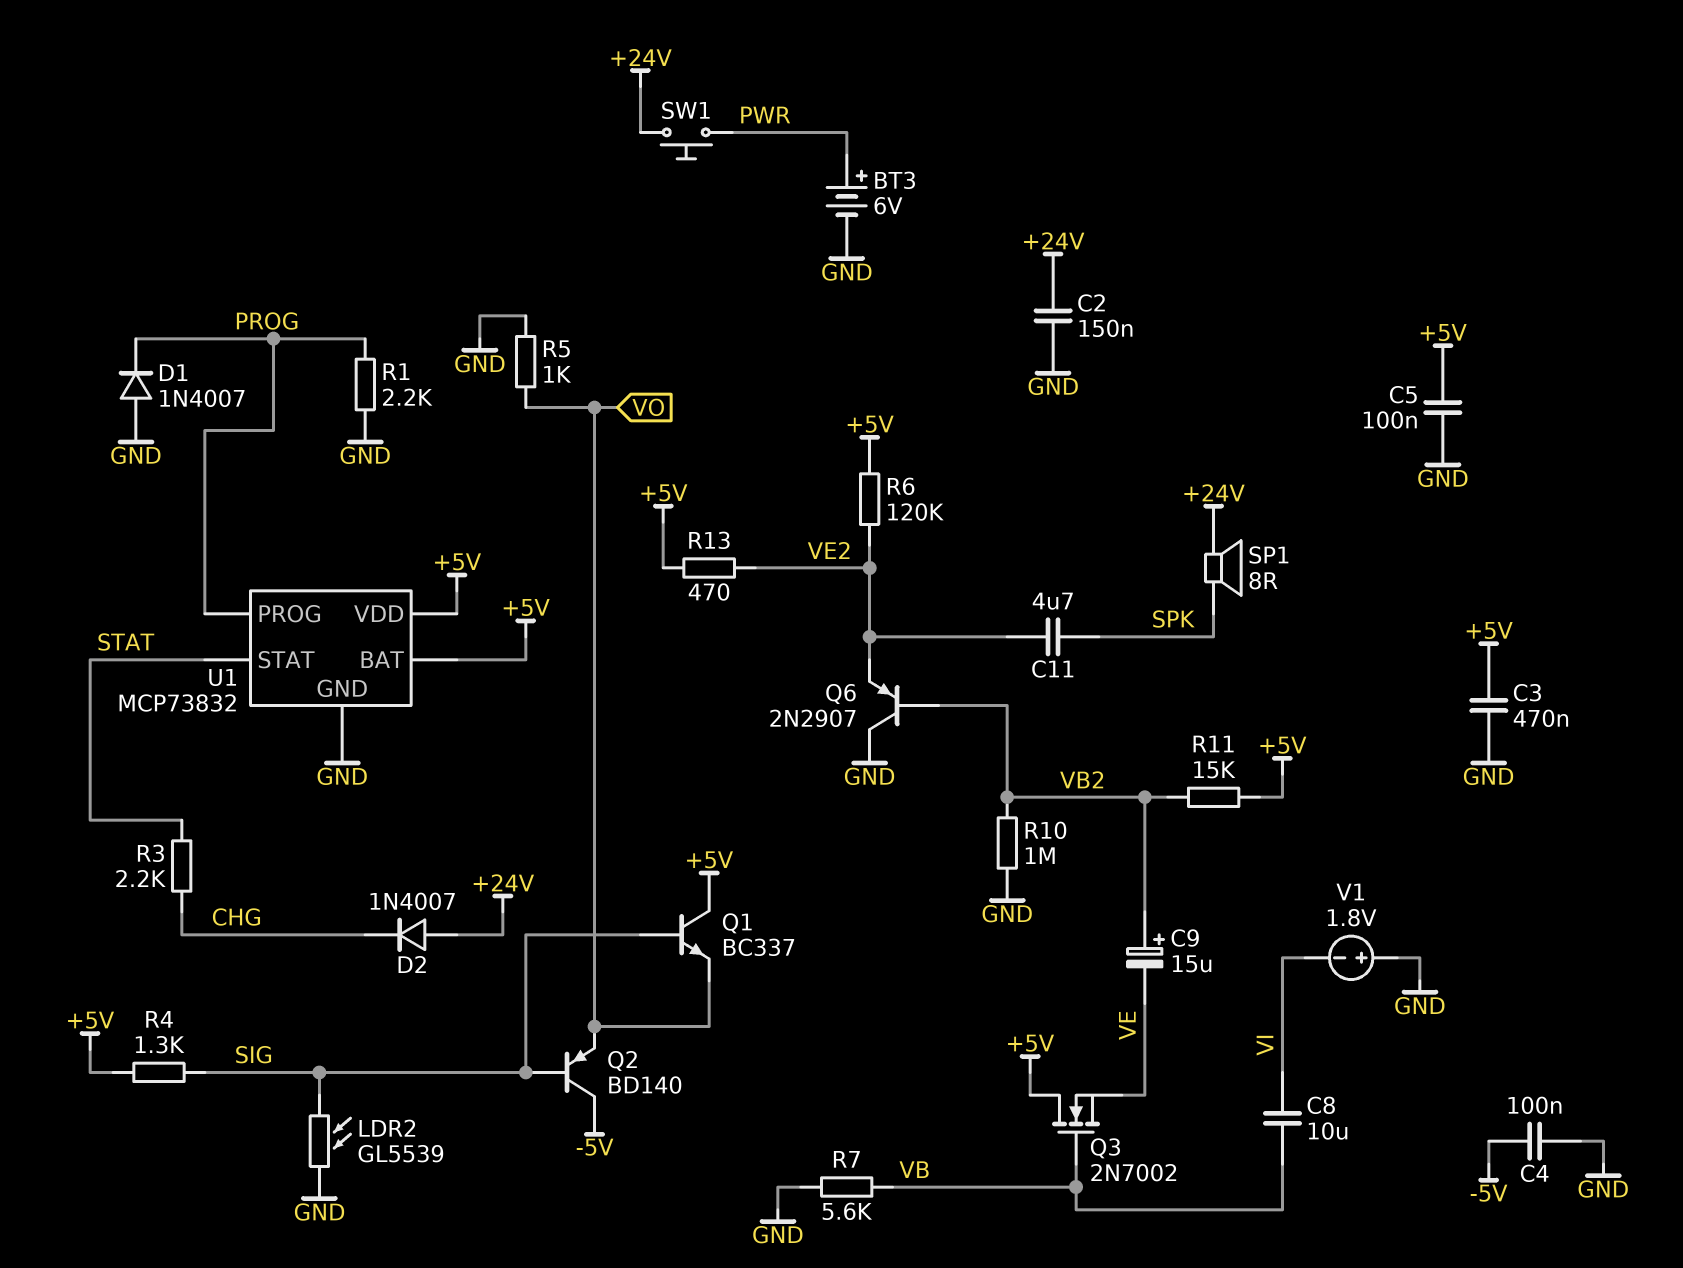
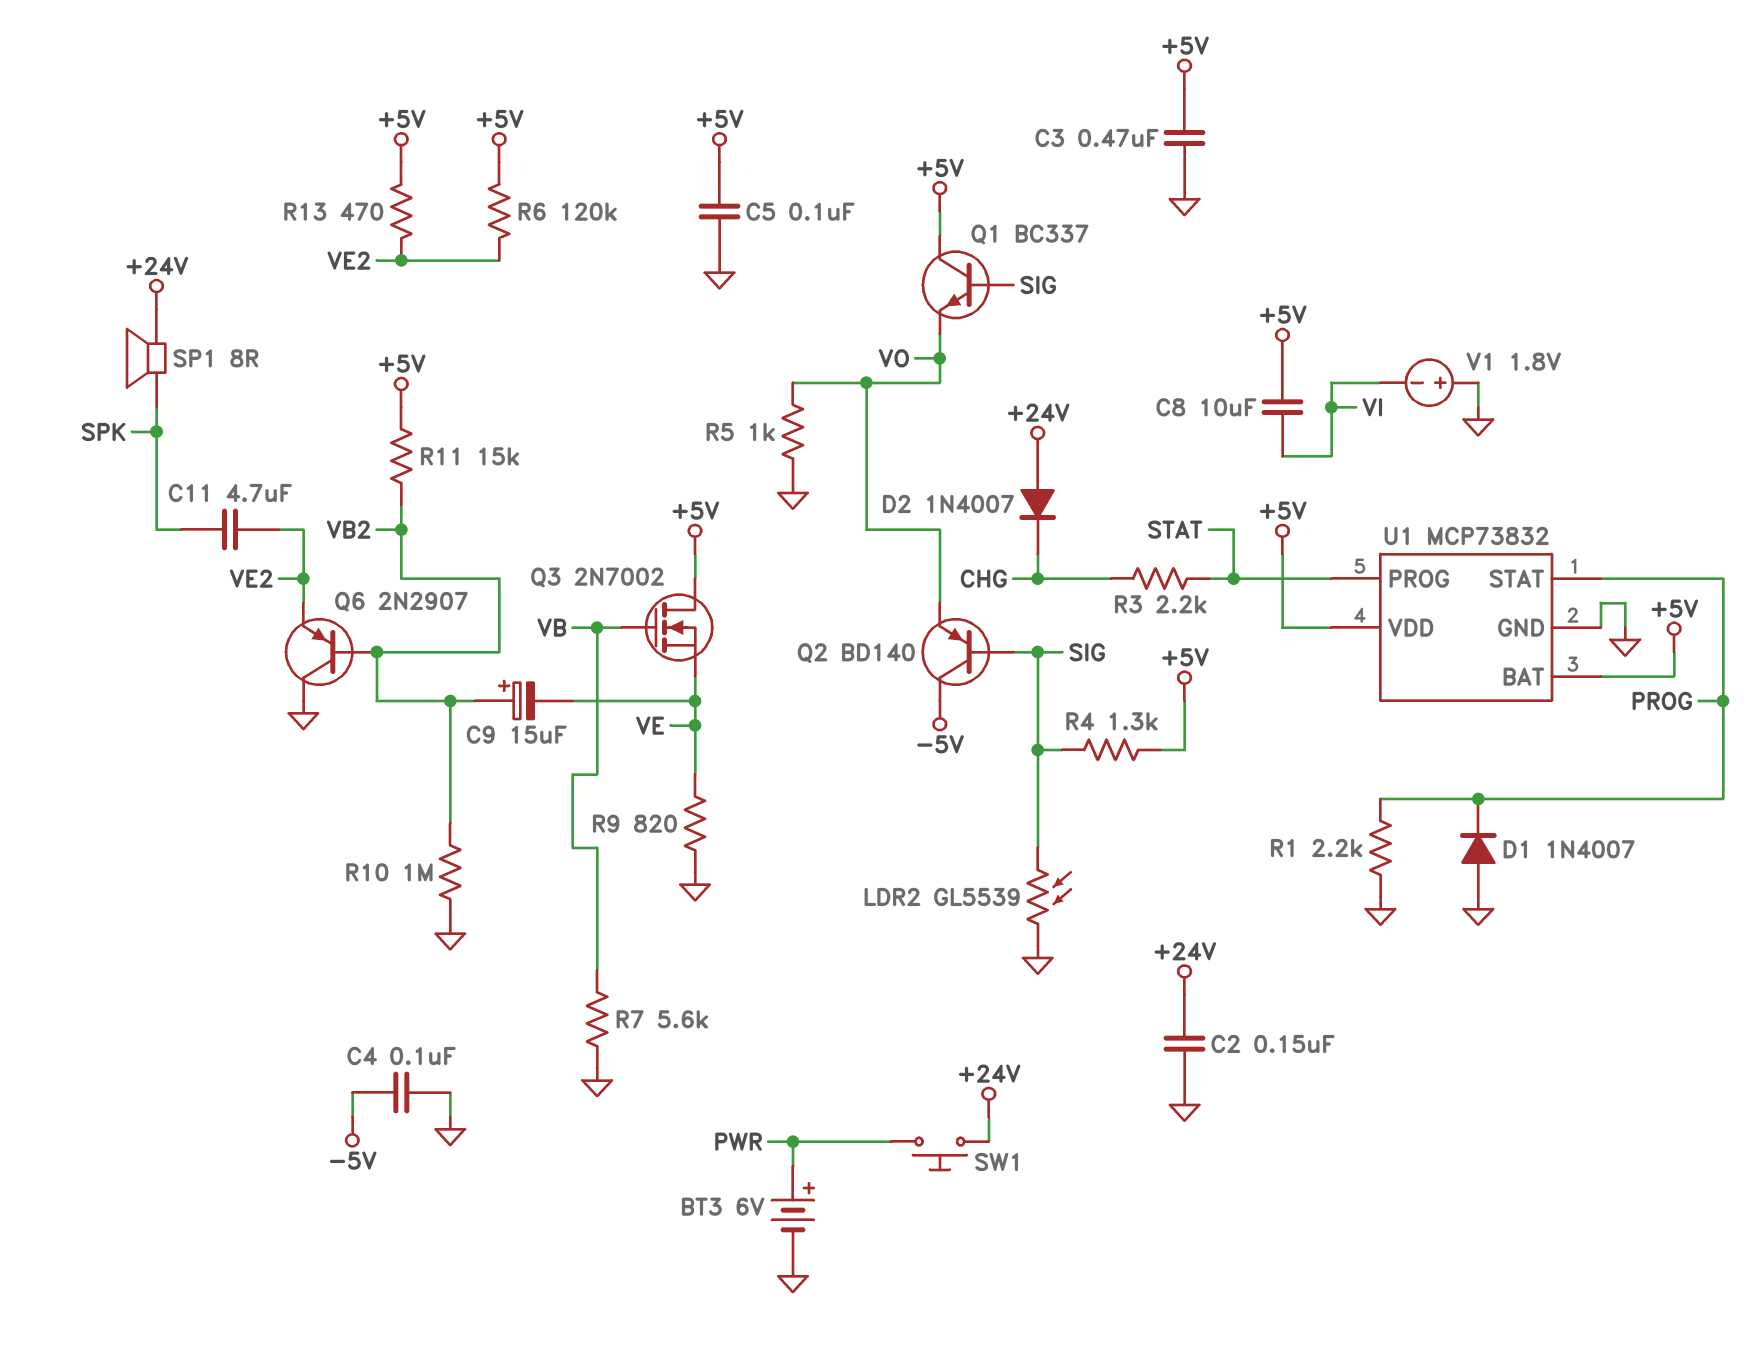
C8: 10uF (VB, VI) -> 10uF (+5V, VI)
R9: none -> 820 (GND, VE)
U1 pin PROG: PROG -> STAT
U1 pin STAT: STAT -> PROG

